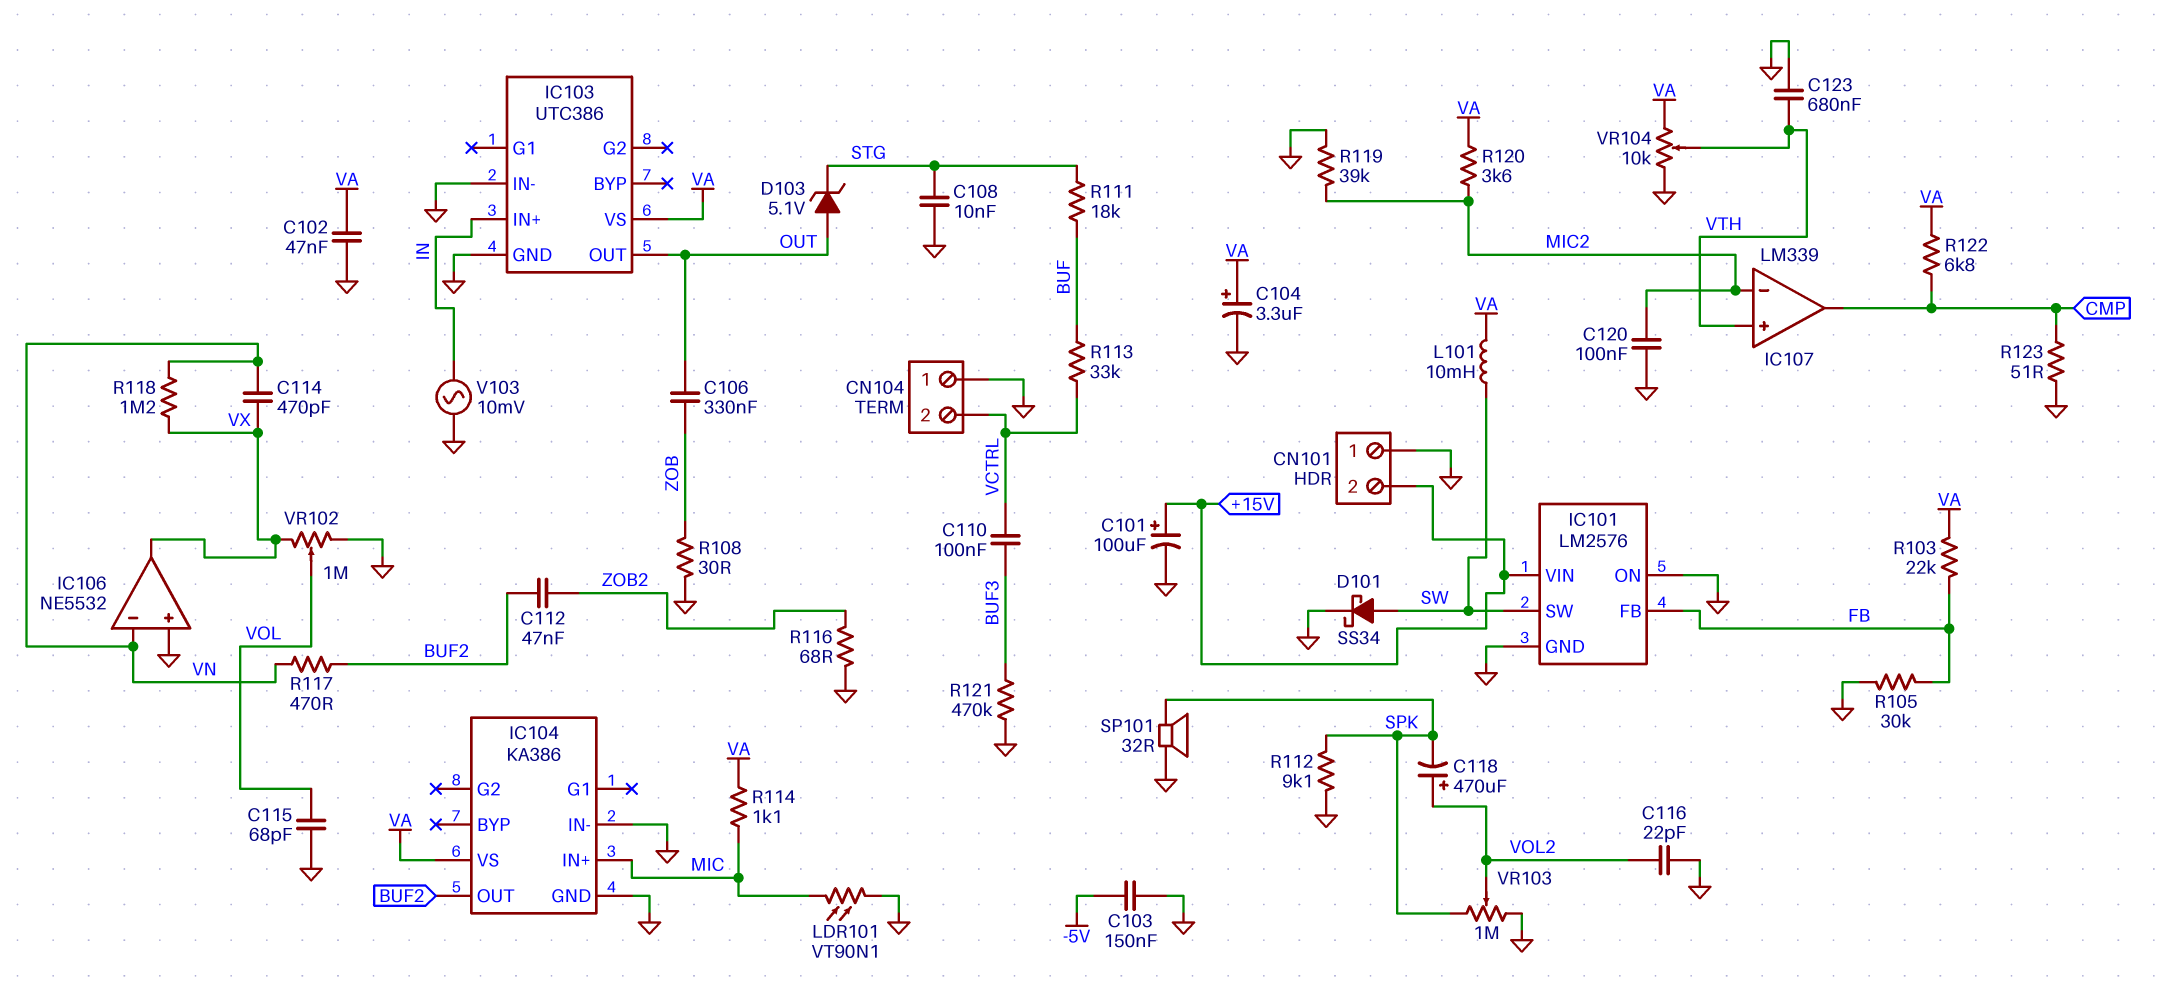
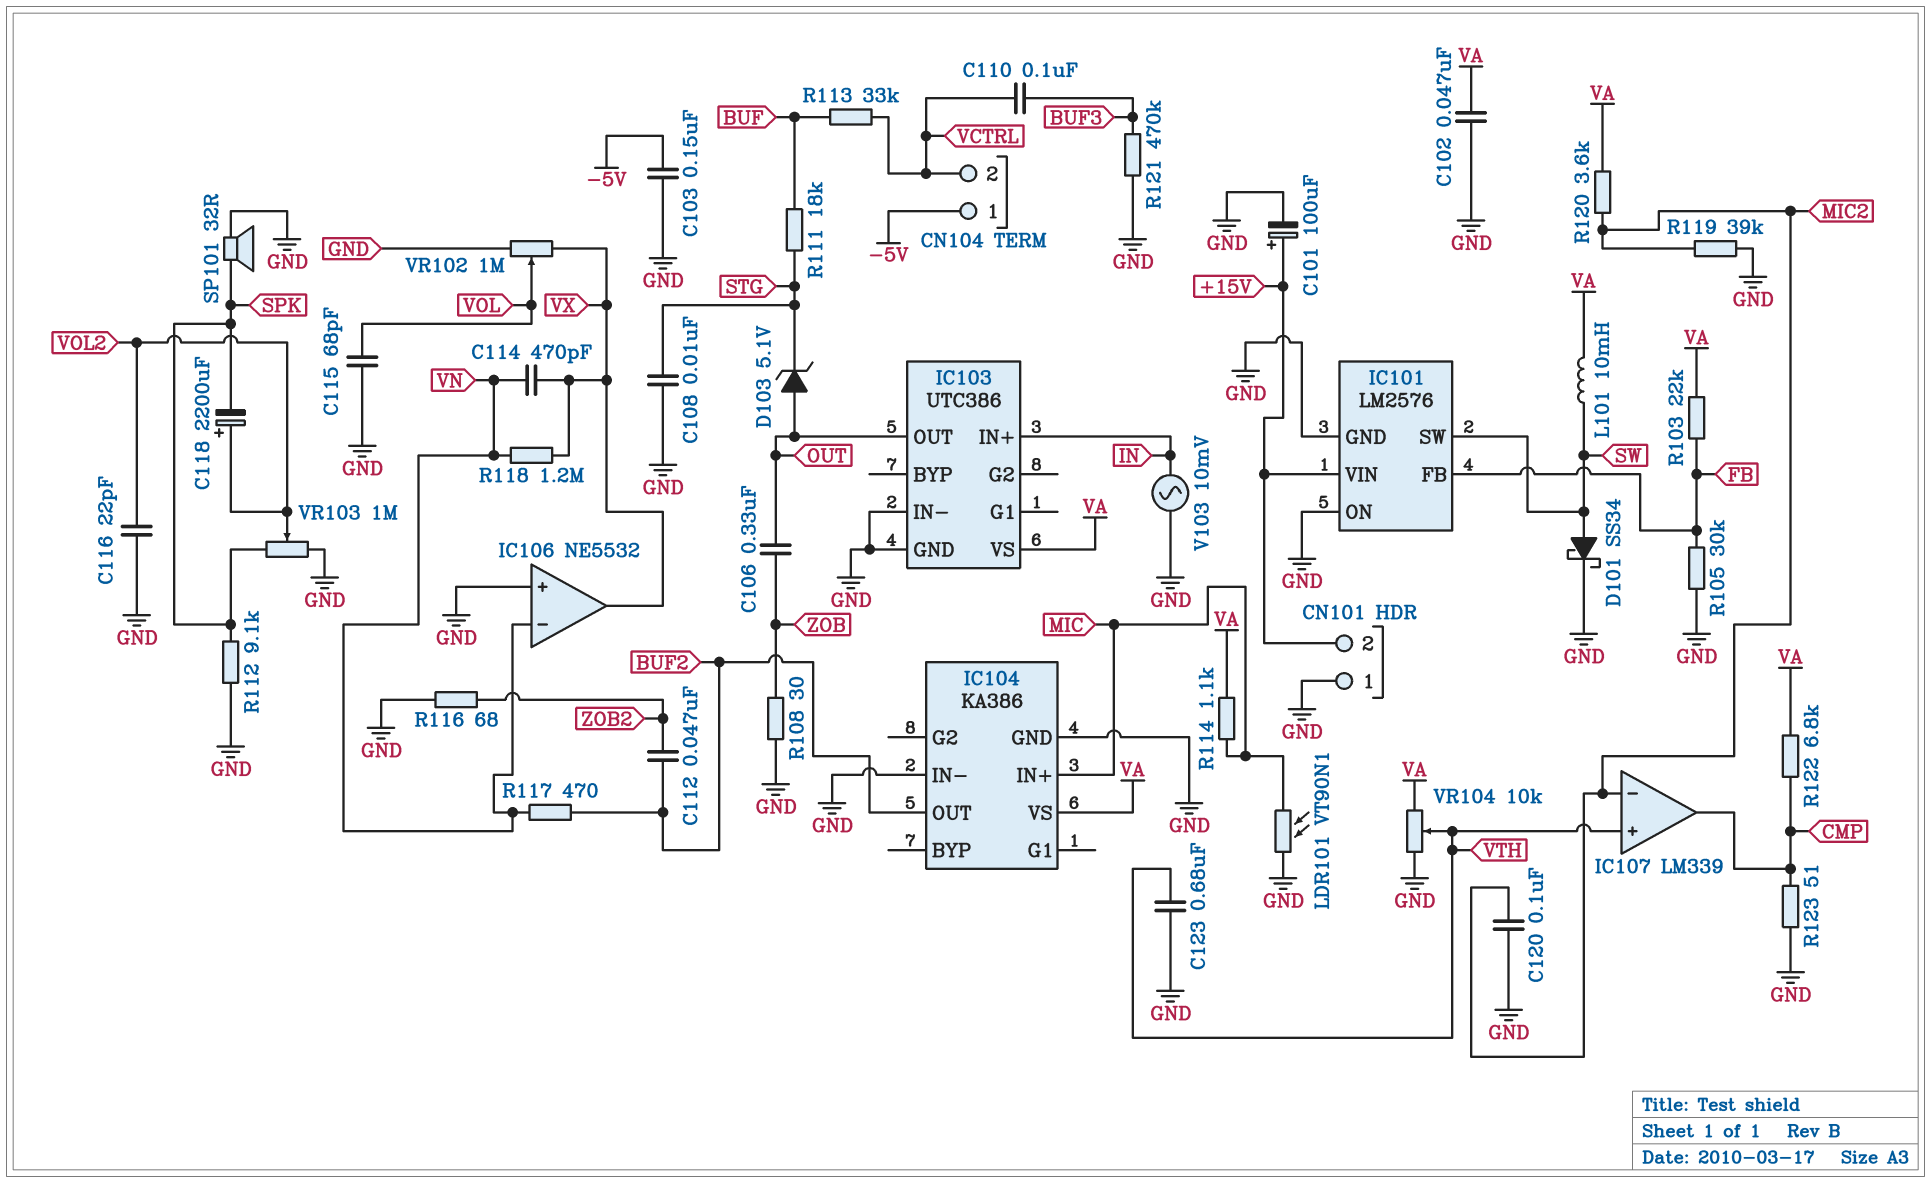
C104: 3.3uF (plus VA, minus GND) -> none
C118: 470uF (plus VOL2, minus SPK) -> 2200uF (plus VOL2, minus SPK)
CN104 pin 1: GND -> -5V

